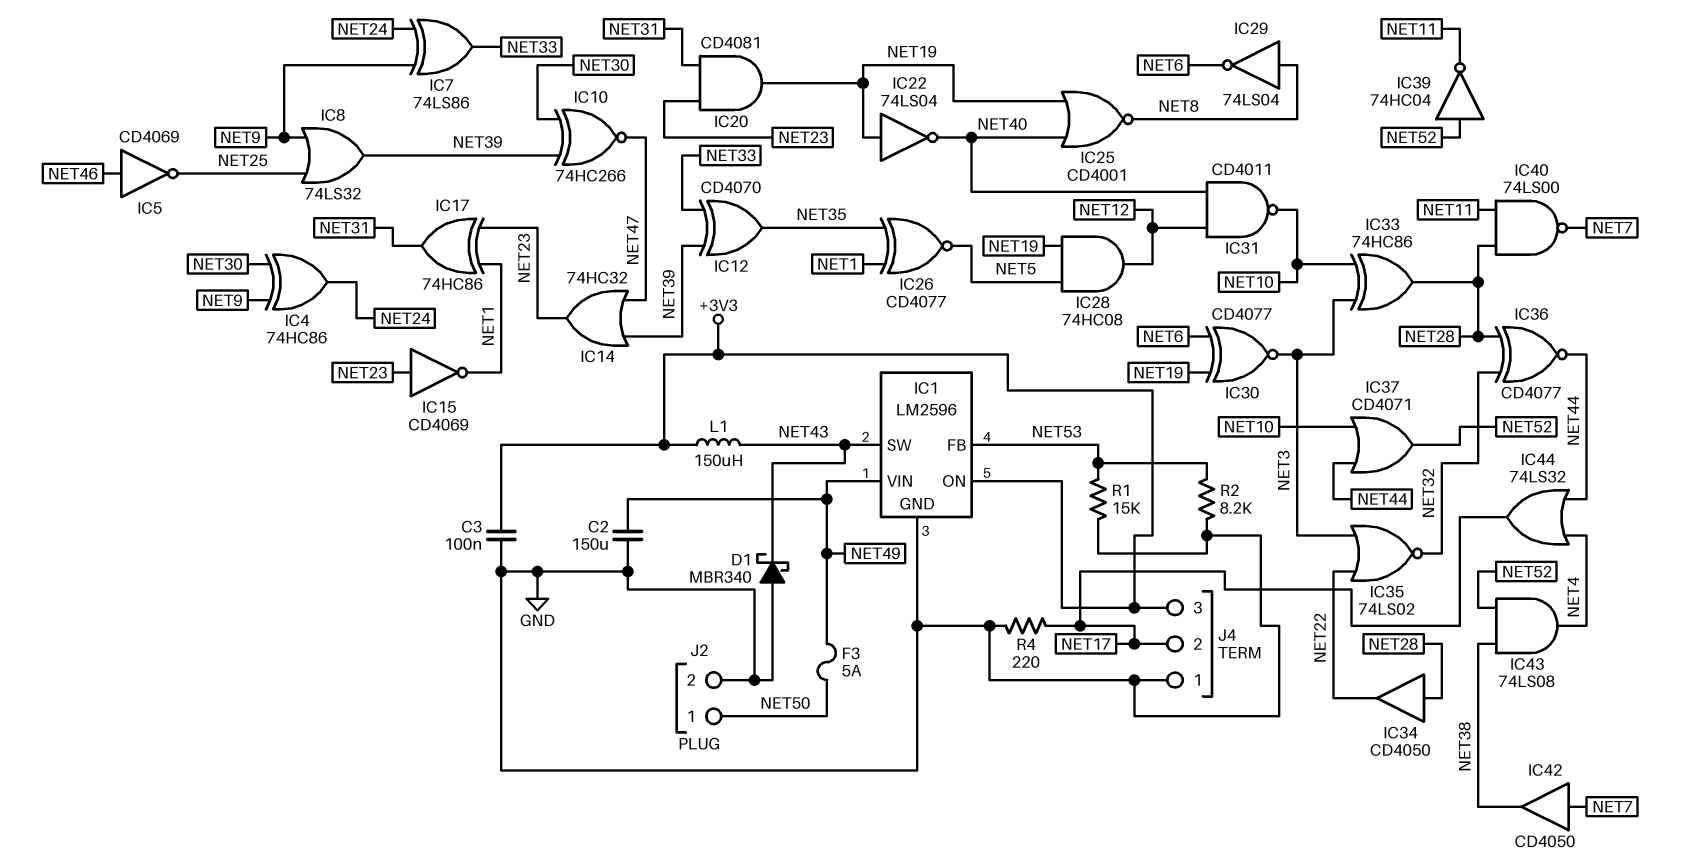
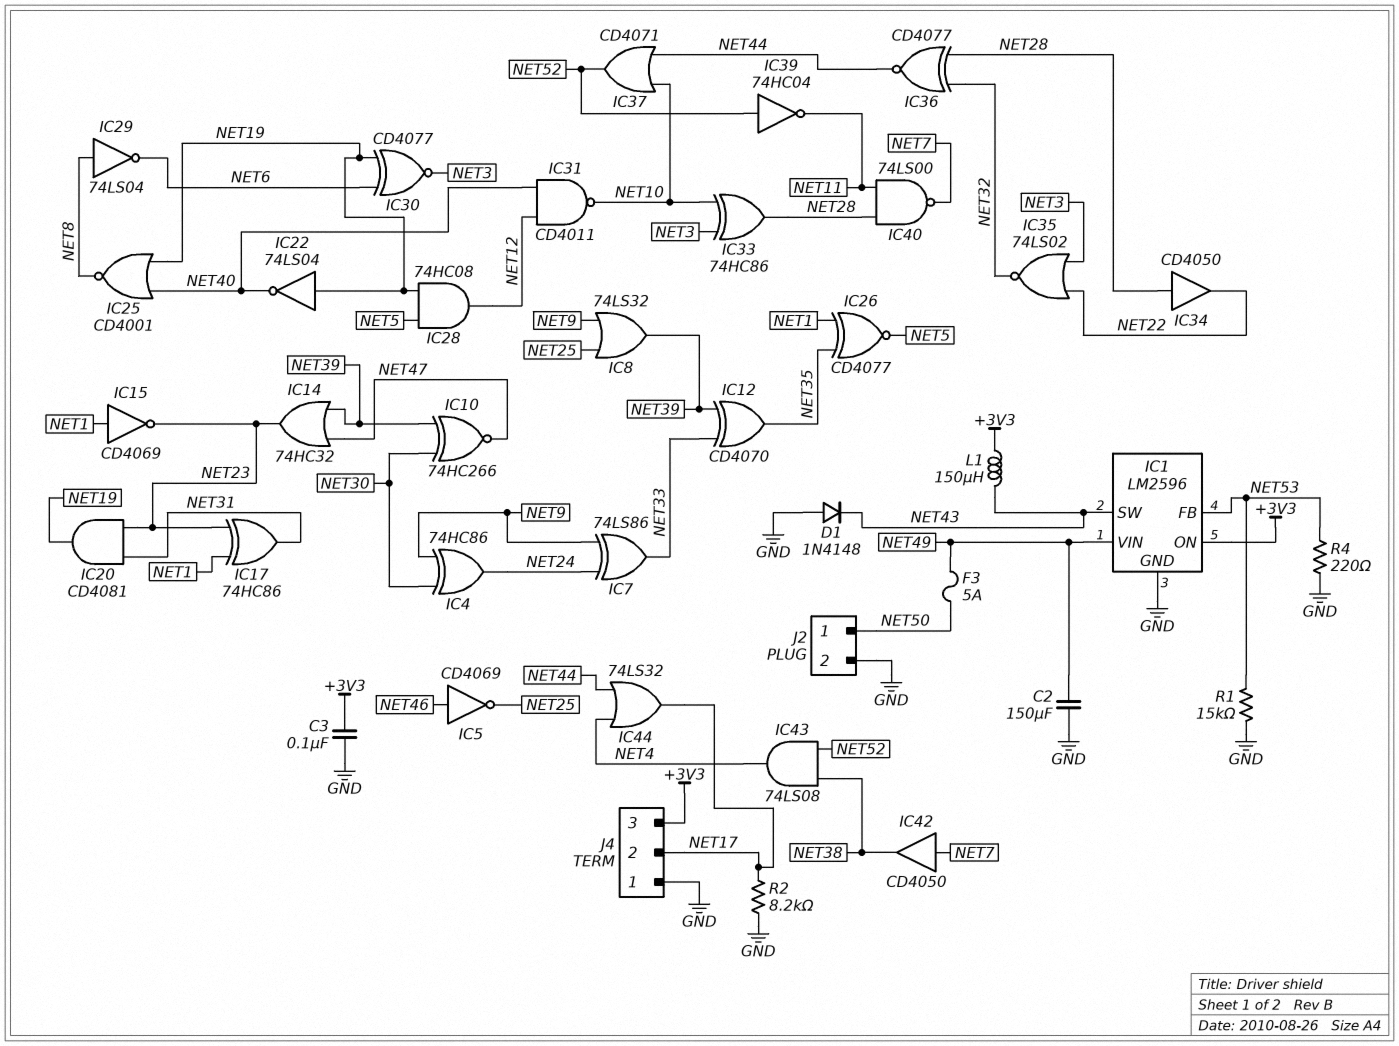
D1: schottky MBR340 (A GND, K NET43) -> diode 1N4148 (A GND, K NET43)
IC15: NOT CD4069 (in NET23, out NET1) -> NOT CD4069 (in NET1, out NET23)
R2: 8.2k (GND, NET53) -> 8.2k (GND, NET17)
R4: 220 (GND, NET17) -> 220 (GND, NET53)

